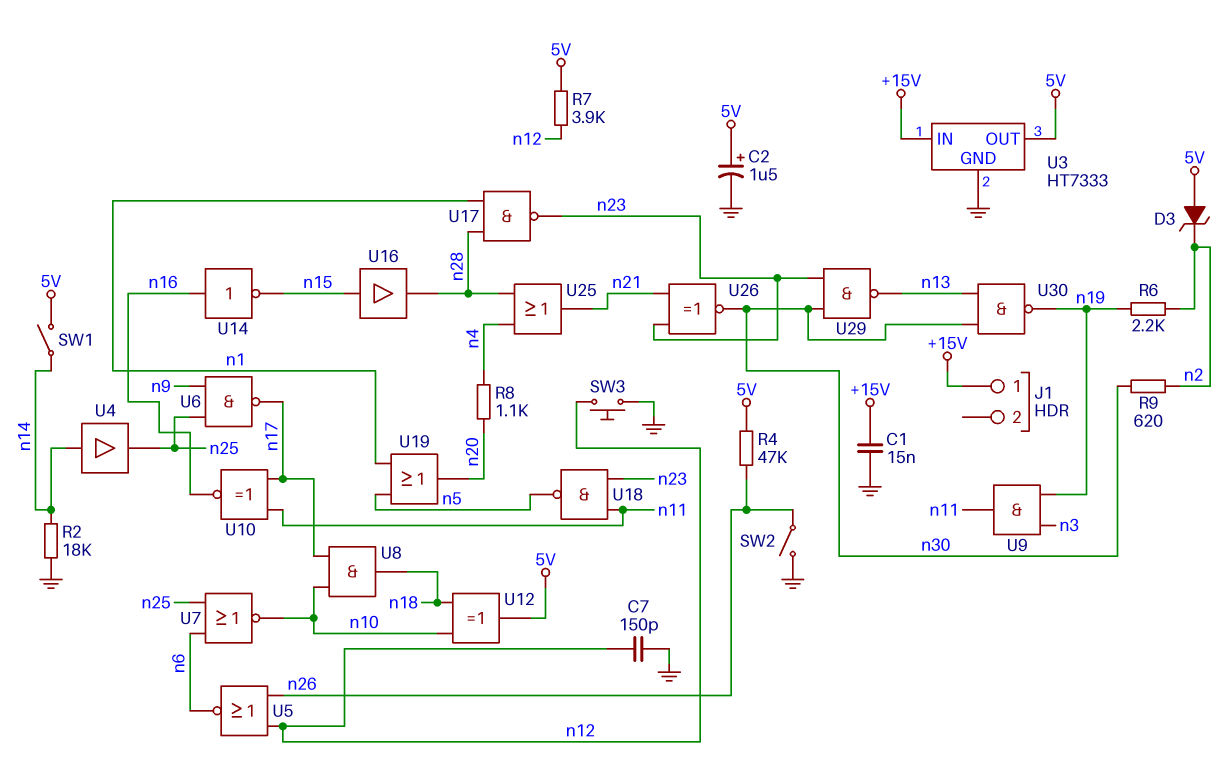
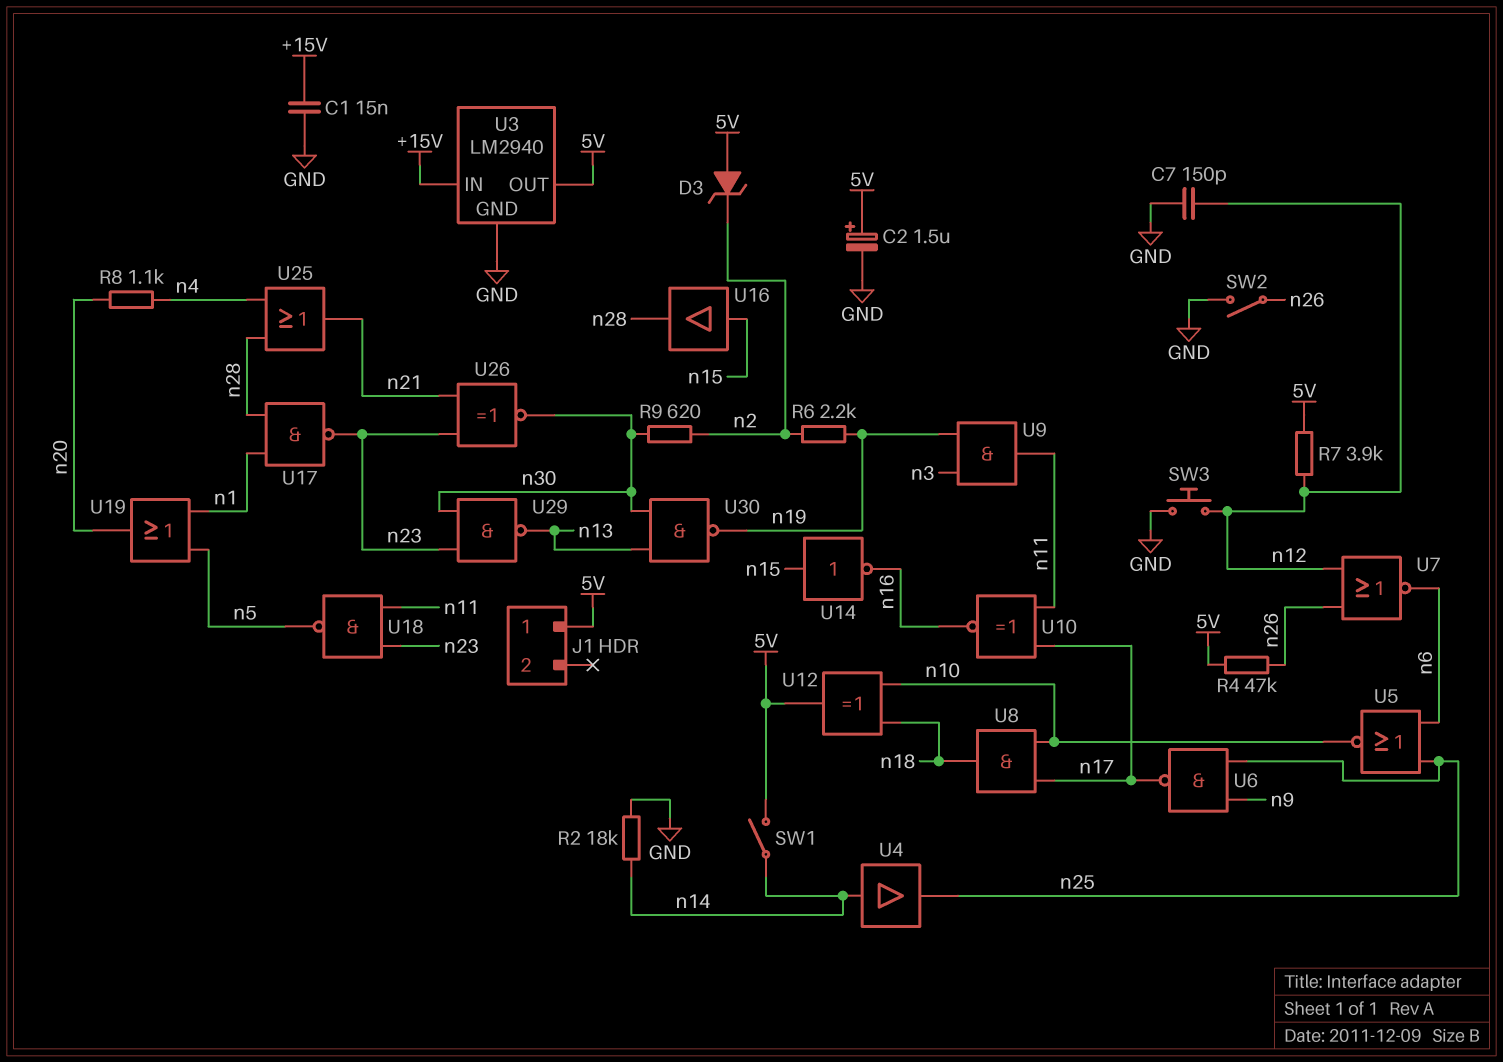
J1 pin 1: +15V -> 5V
U3: HT7333 -> LM2940
U5: NOR (in n12, in n26, out n6) -> NOR (in n6, in n25, out n10)
U7: NOR (in n6, in n25, out n10) -> NOR (in n12, in n26, out n6)
U14: NOT (in n16, out n15) -> NOT (in n15, out n16)

